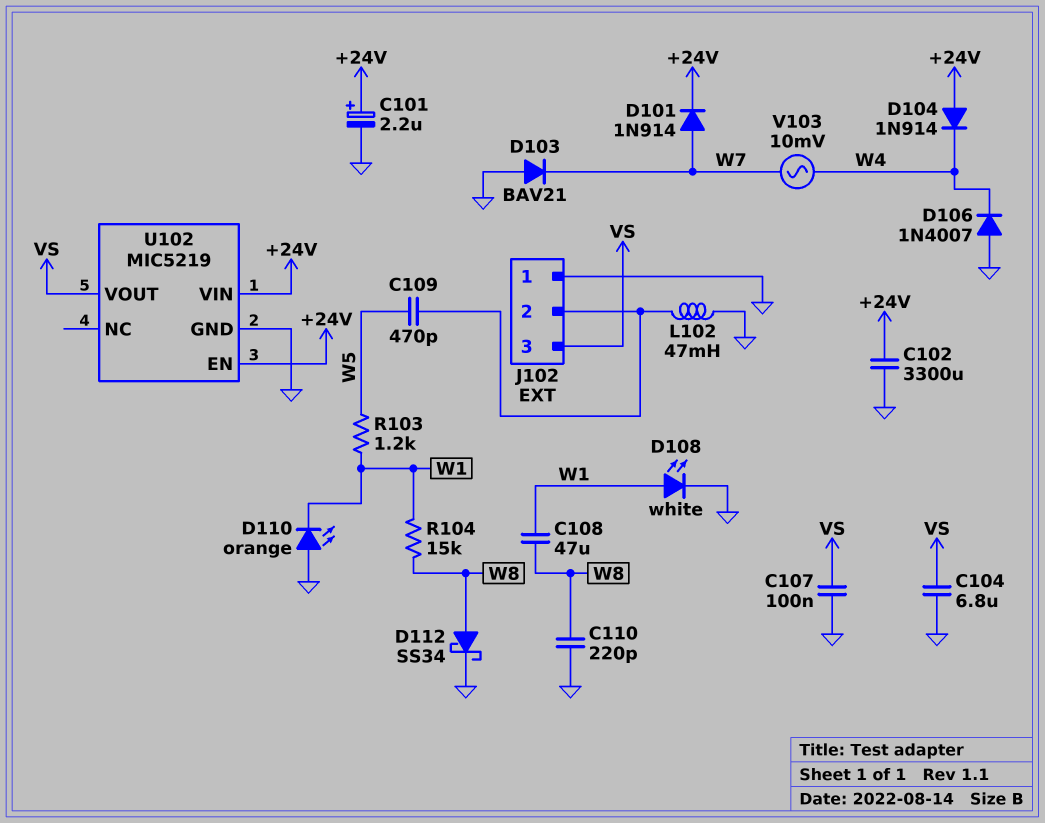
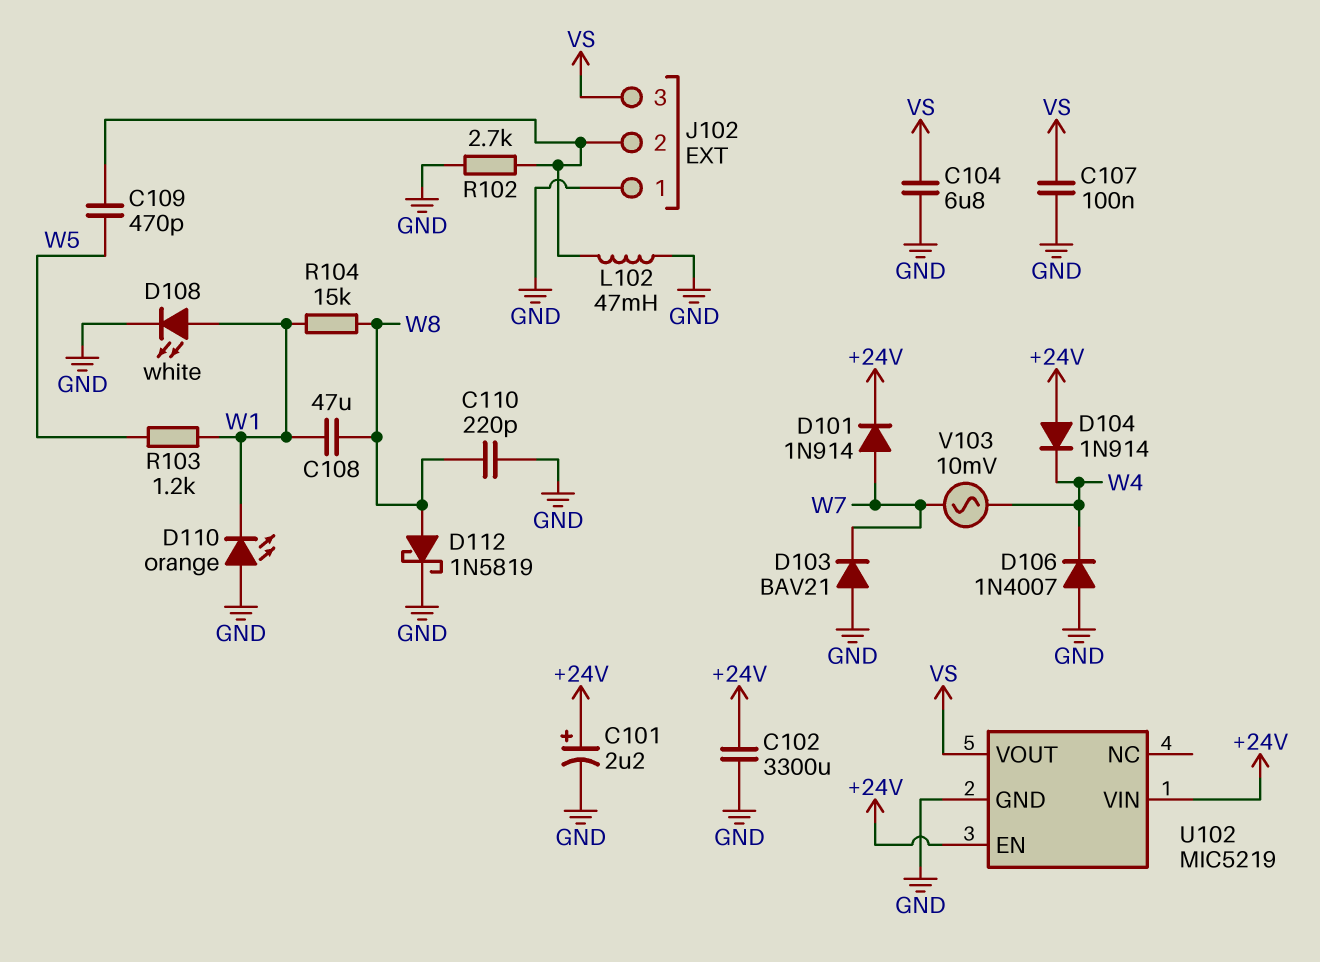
D112: schottky SS34 (A W8, K GND) -> schottky 1N5819 (A W8, K GND)
R102: none -> 2.7k (GND, J102/2)

